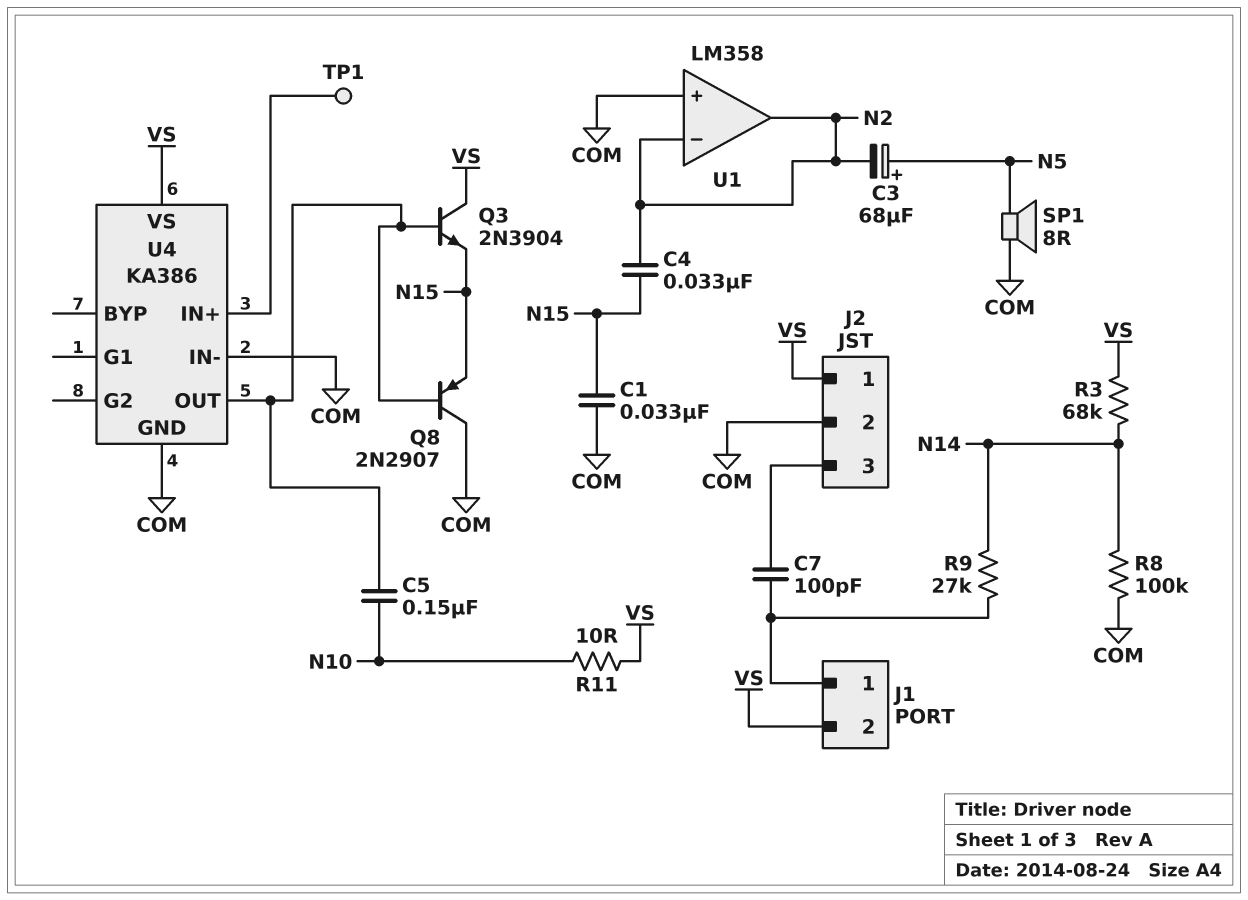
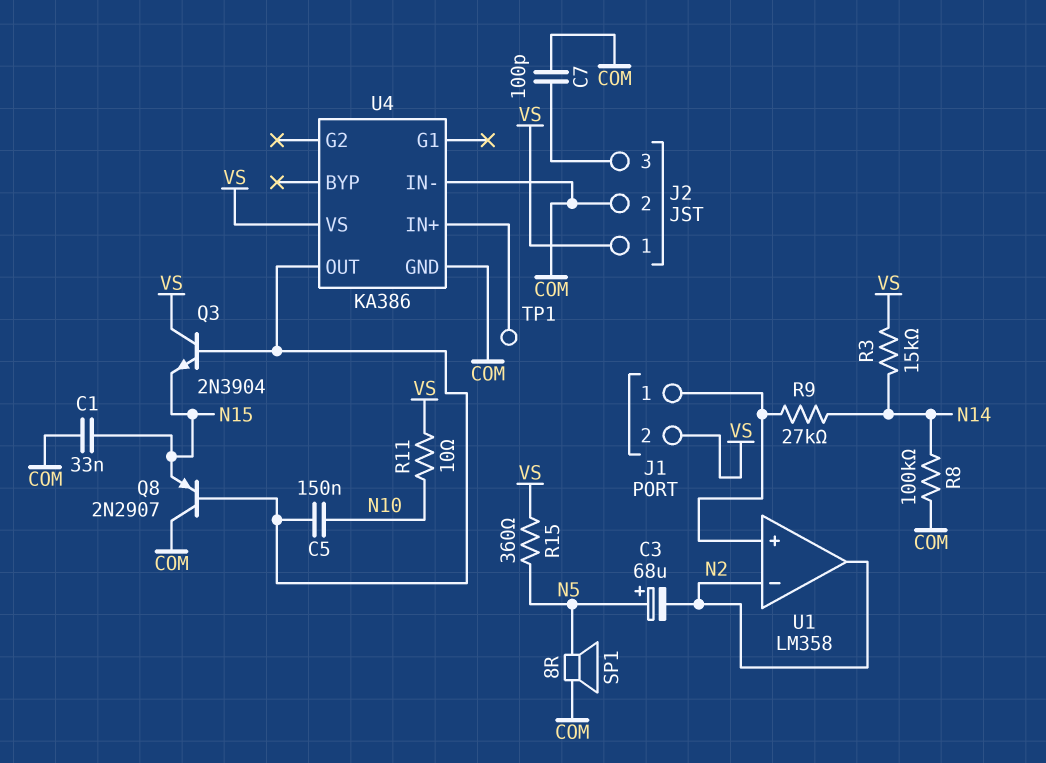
C4: 33nF (N2, N15) -> none
C7: 100pF (J1/1, J2/3) -> 100pF (COM, J2/3)
R3: 68k (N14, VS) -> 15k (N14, VS)
R15: none -> 360 (N5, VS)
U1 pin in+: COM -> J1/1

